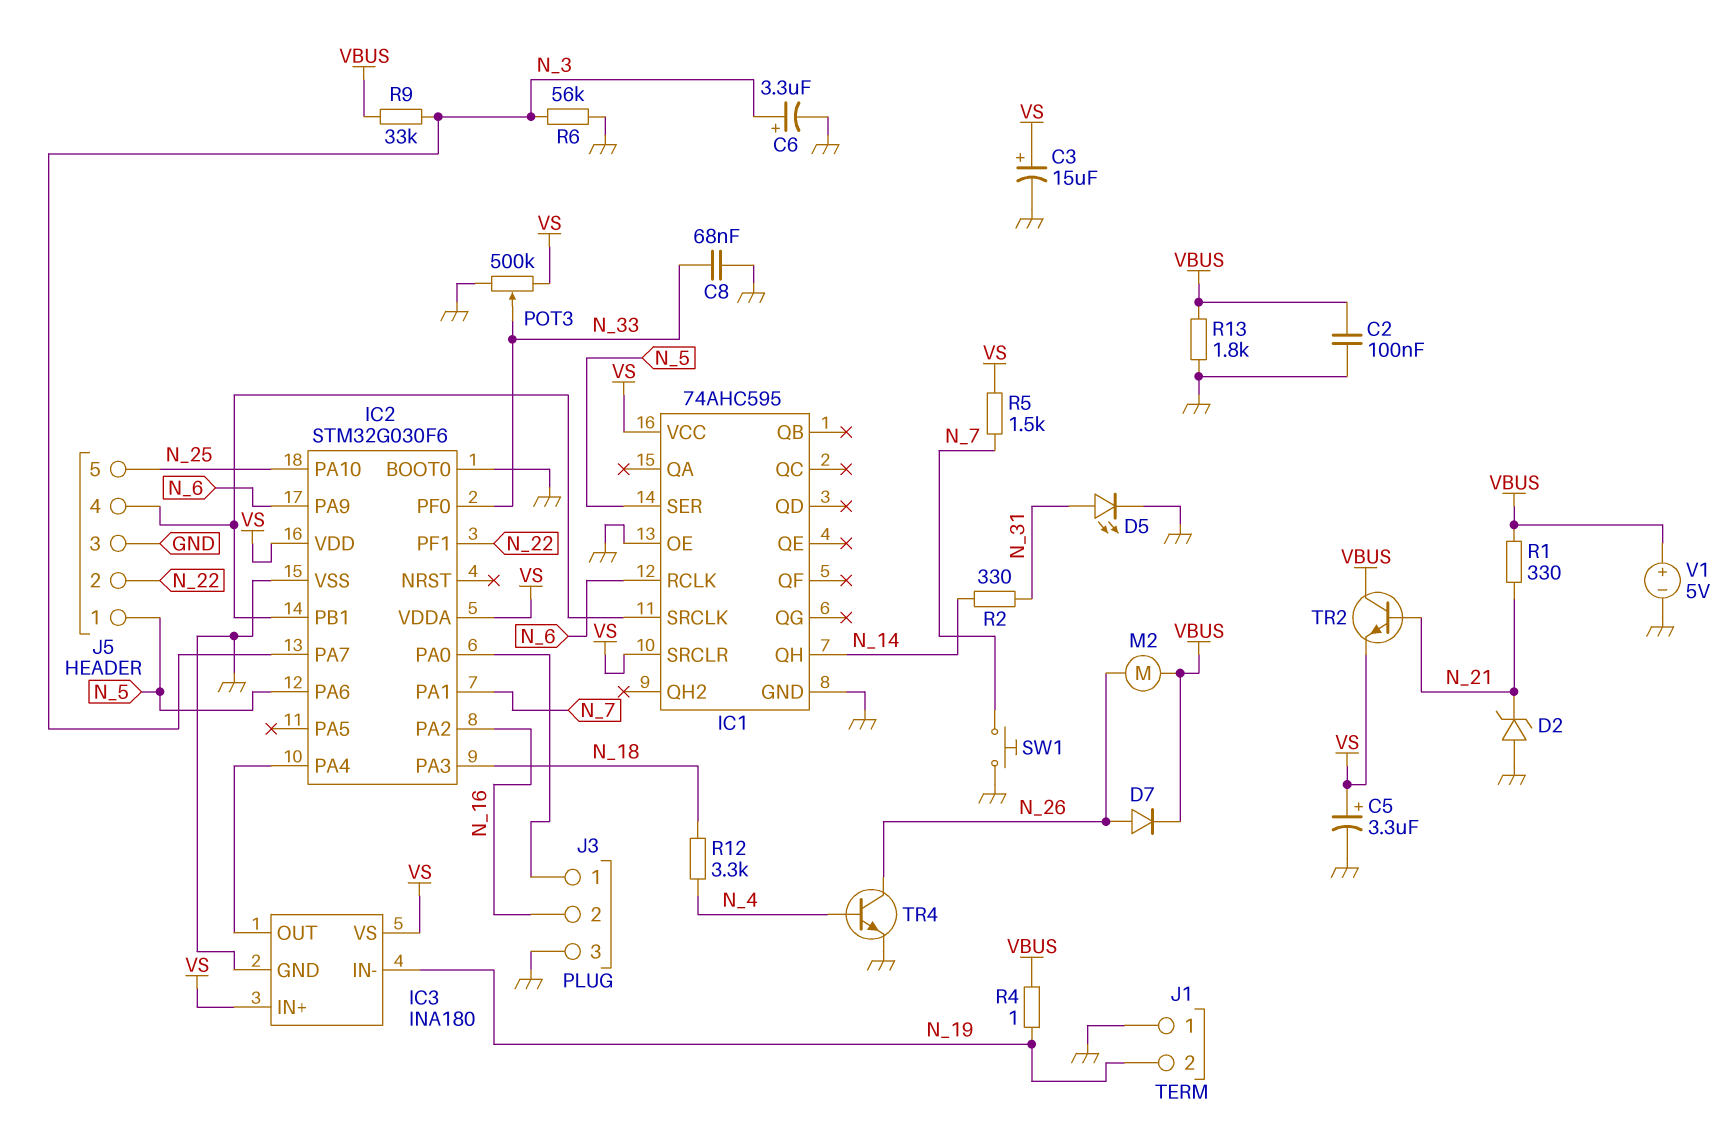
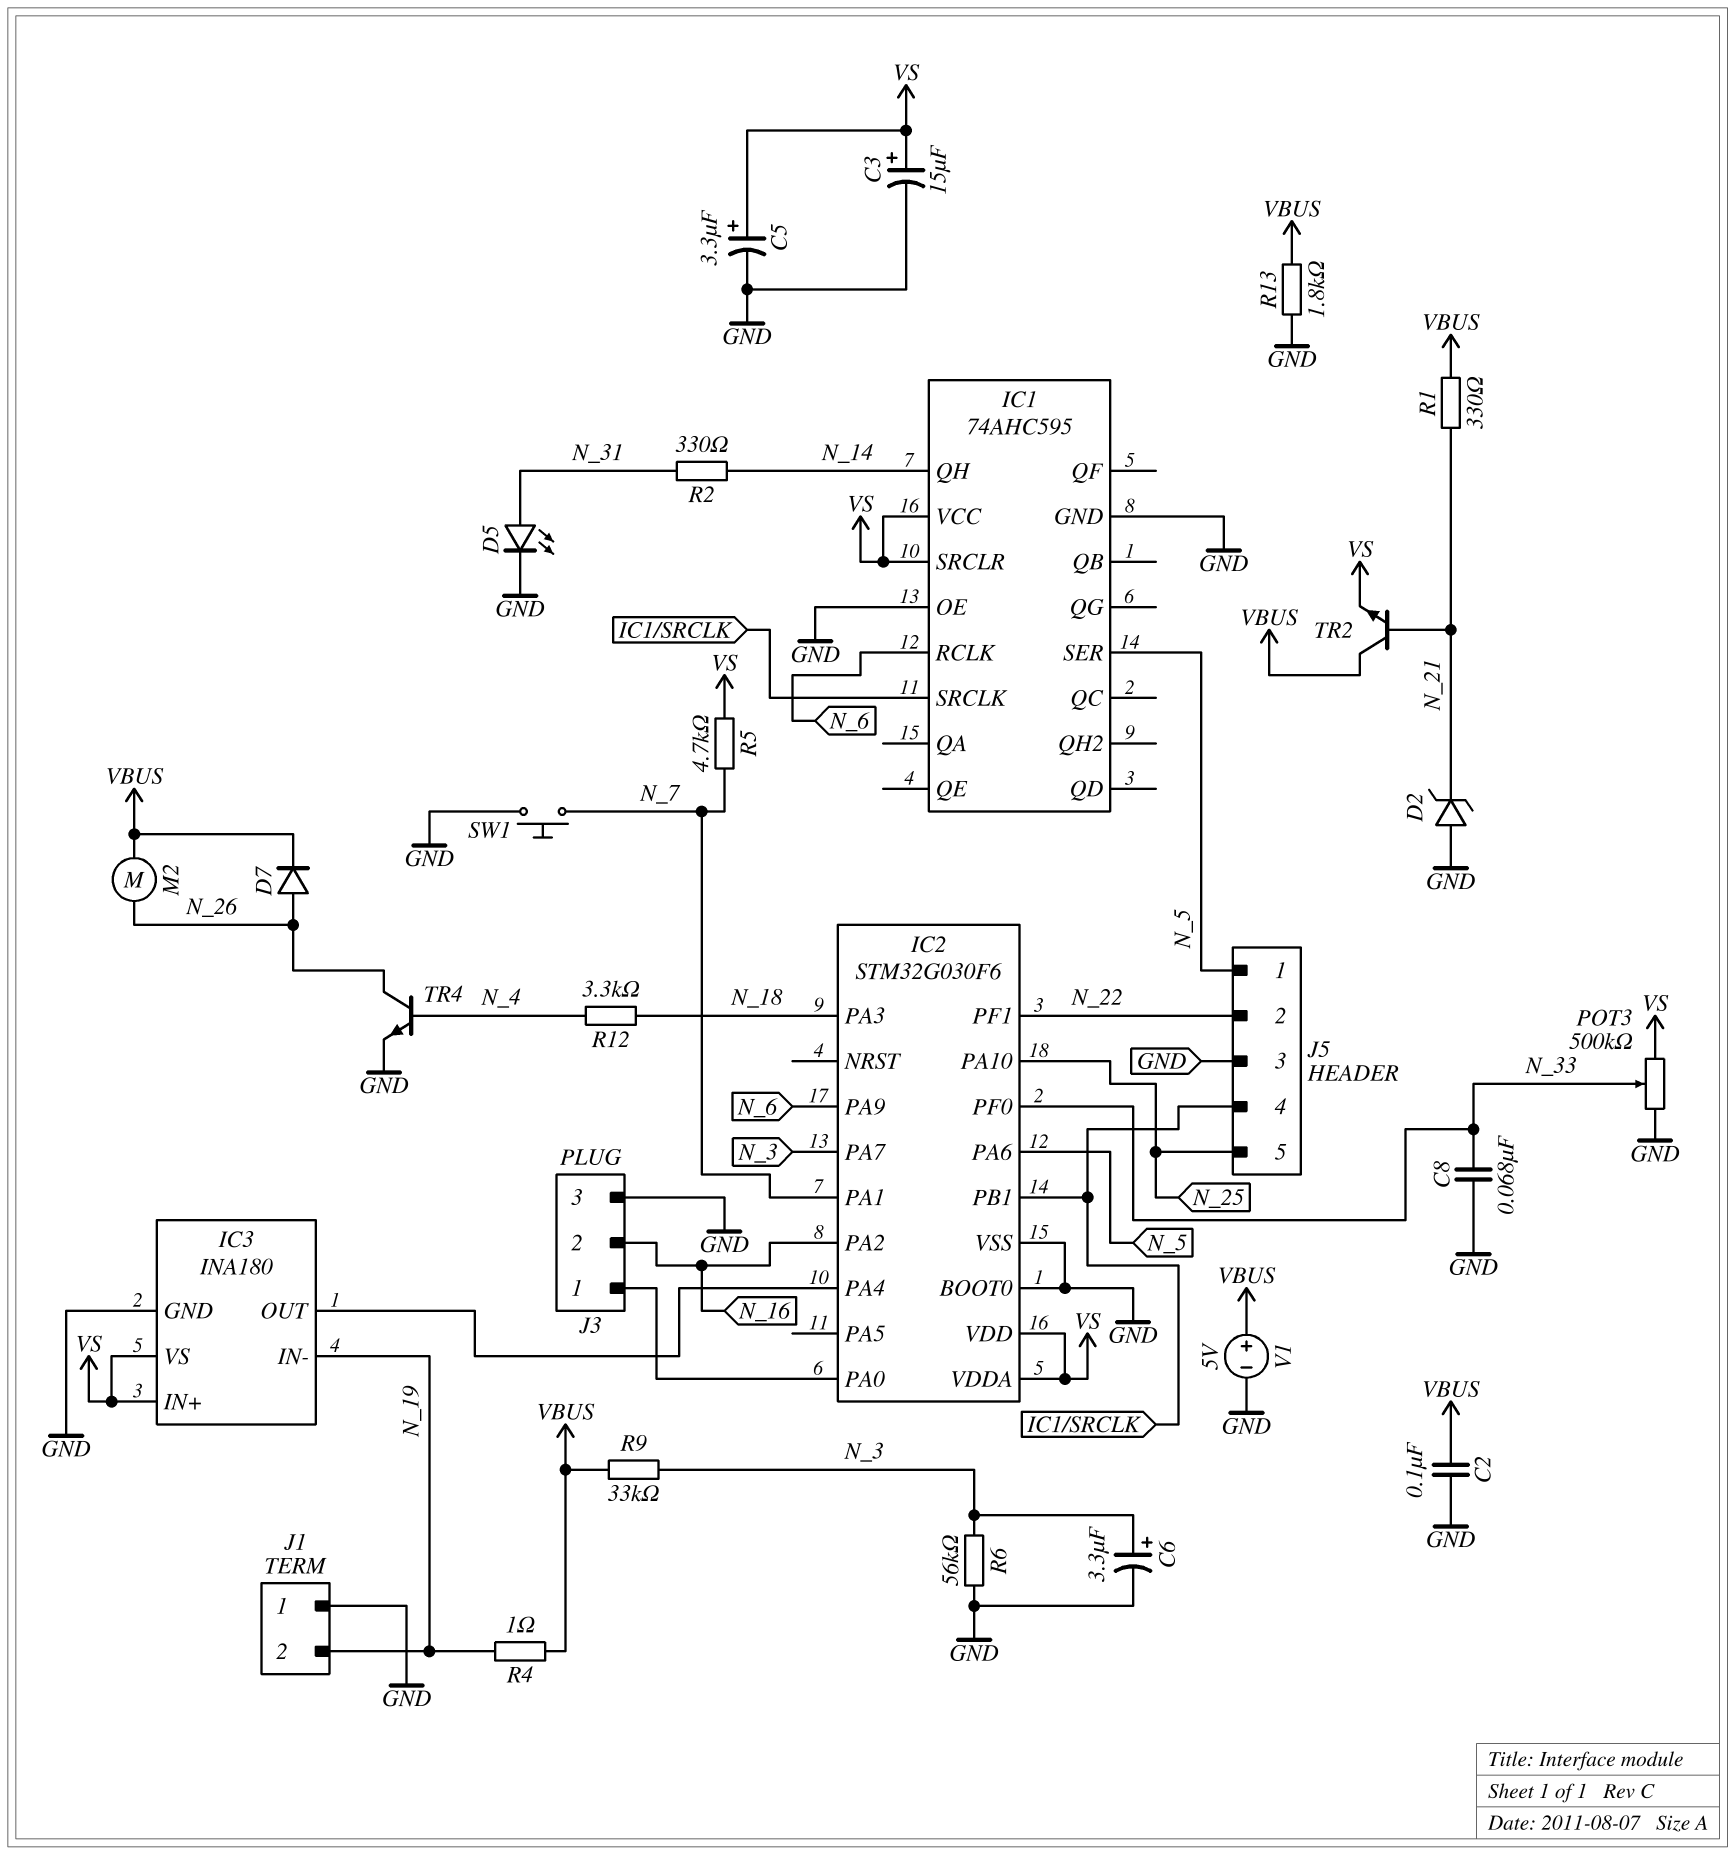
R5: 1.5k (N_7, VS) -> 4.7k (N_7, VS)

